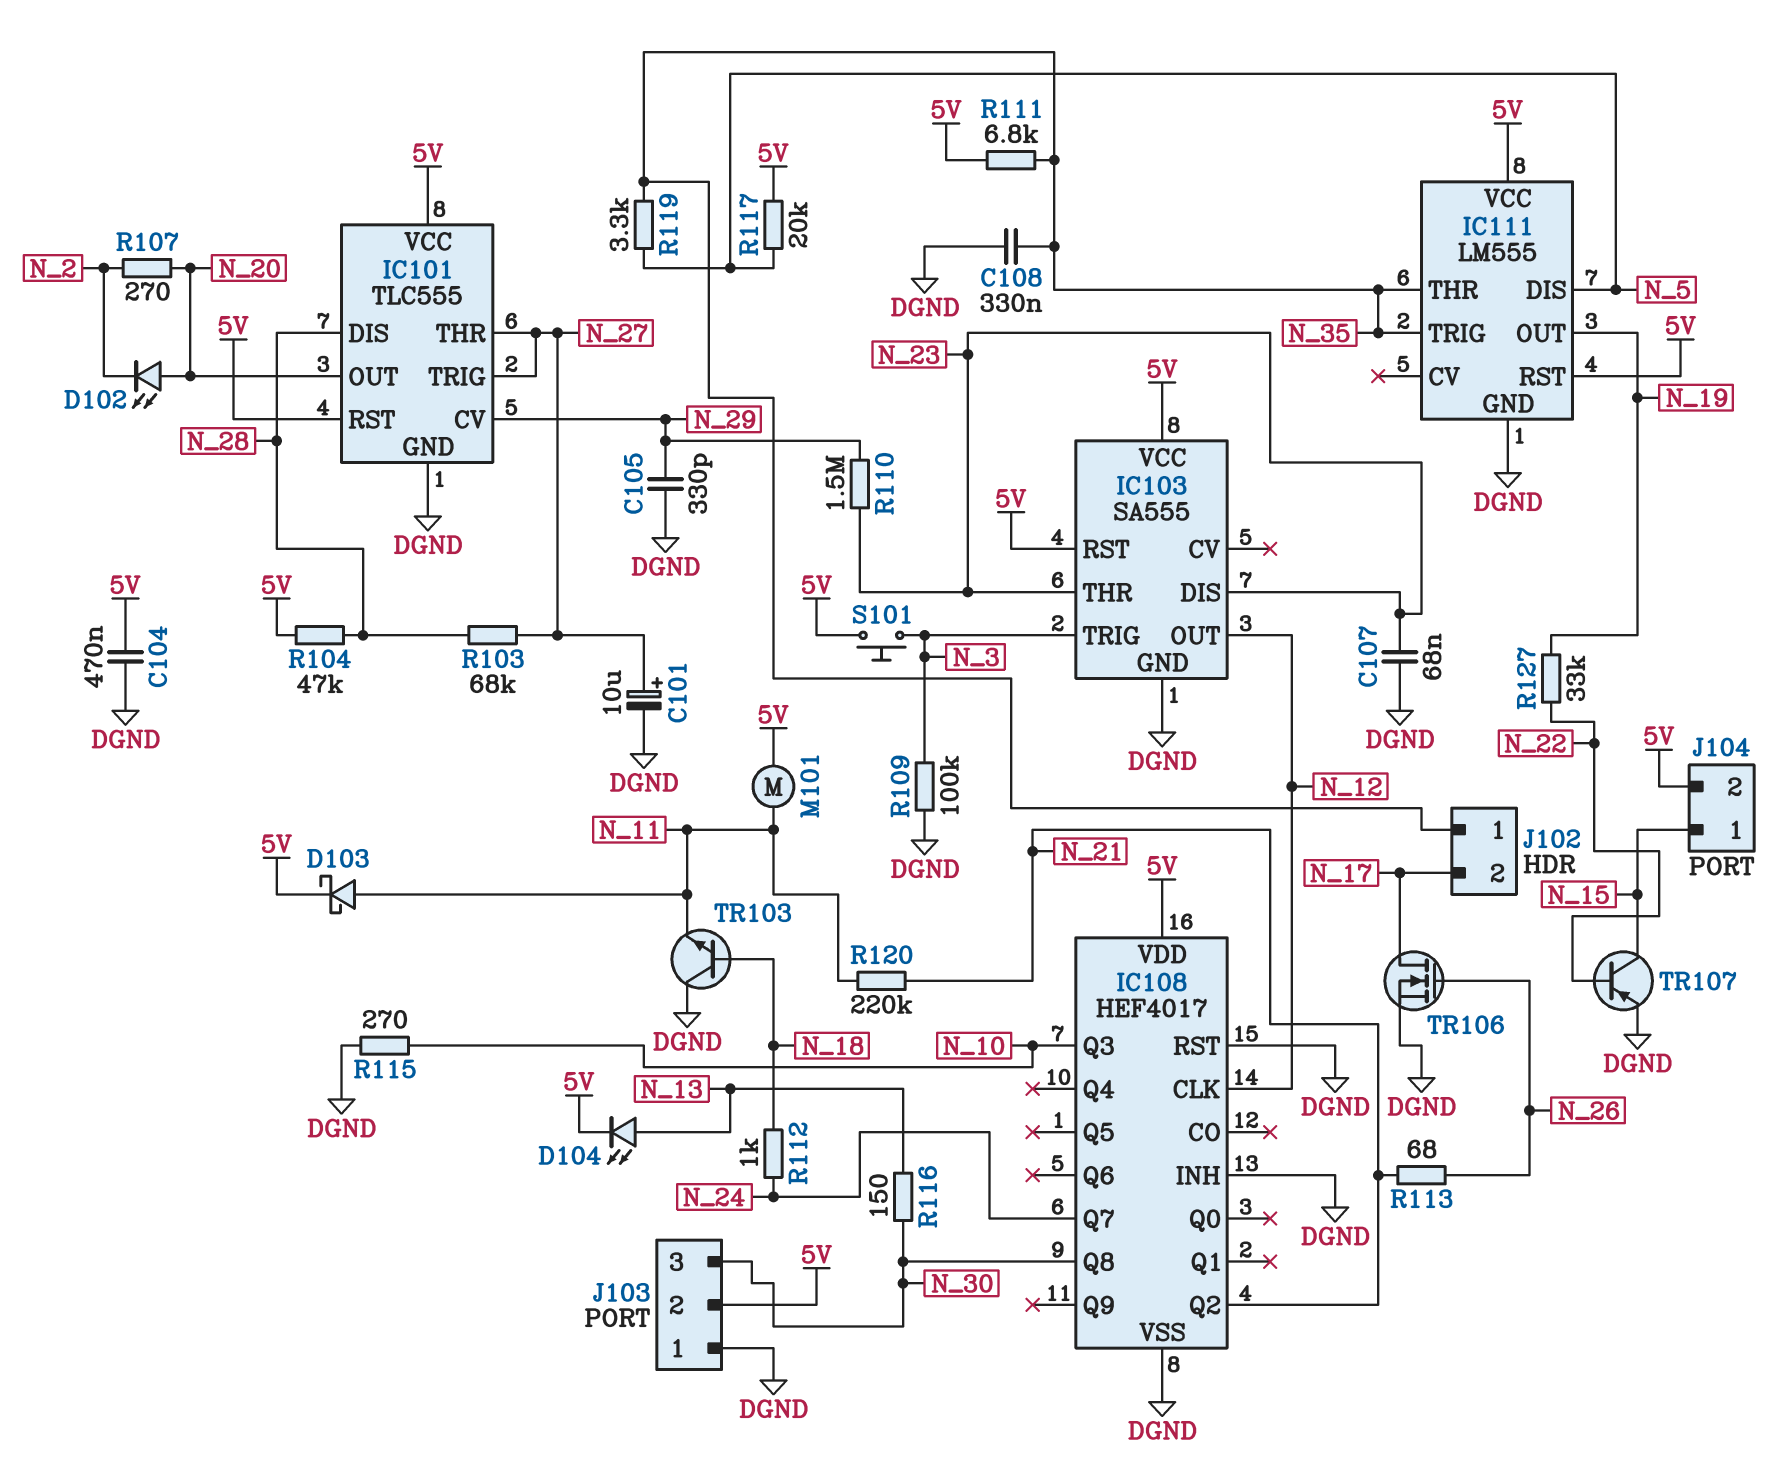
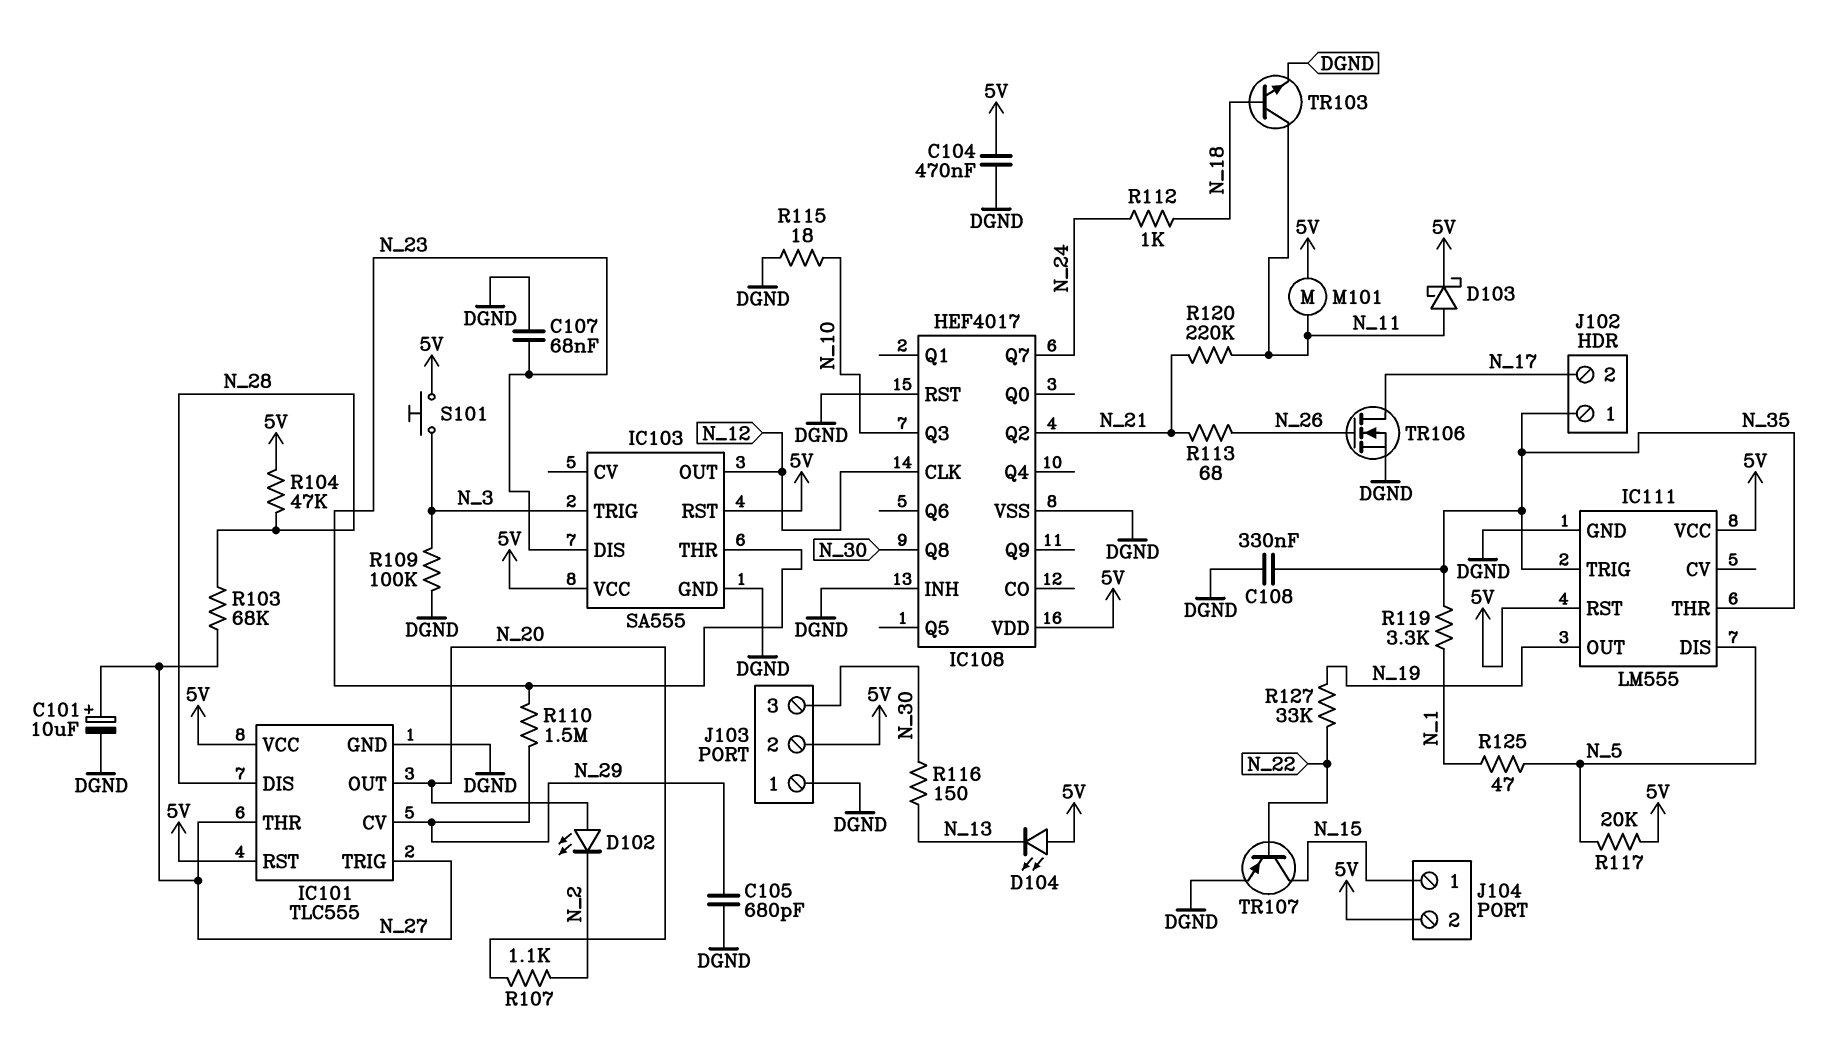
C105: 330pF (DGND, N_29) -> 680pF (DGND, N_29)
D104: LED (A N_13, K 5V) -> LED (A 5V, K N_13)
R107: 270 (N_2, N_20) -> 1.1k (N_2, N_20)
R111: 6.8k (5V, N_35) -> none
R115: 270 (DGND, N_10) -> 18 (DGND, N_10)
R119: 3.3k (N_5, N_35) -> 3.3k (N_1, N_35)
R125: none -> 47 (N_1, N_5)
TR103: NPN (B N_18, C DGND, E N_11) -> NPN (B N_18, C N_11, E DGND)

